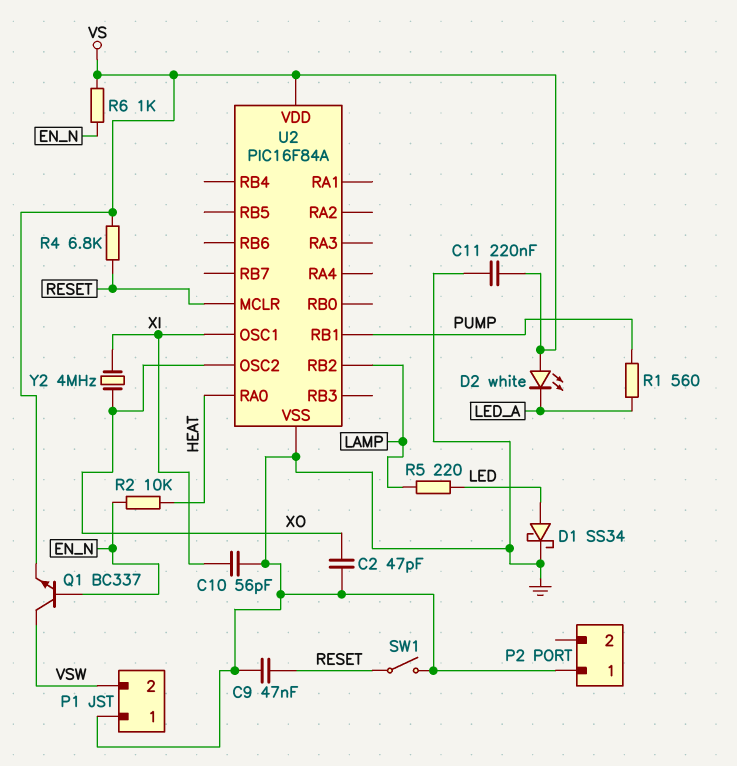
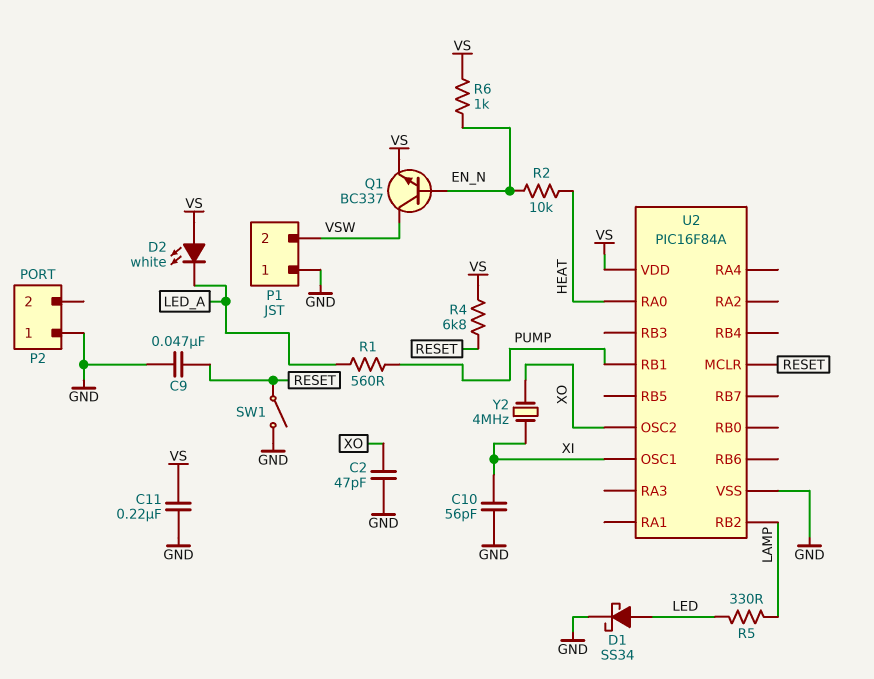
R5: 220 (LAMP, LED) -> 330 (LAMP, LED)

